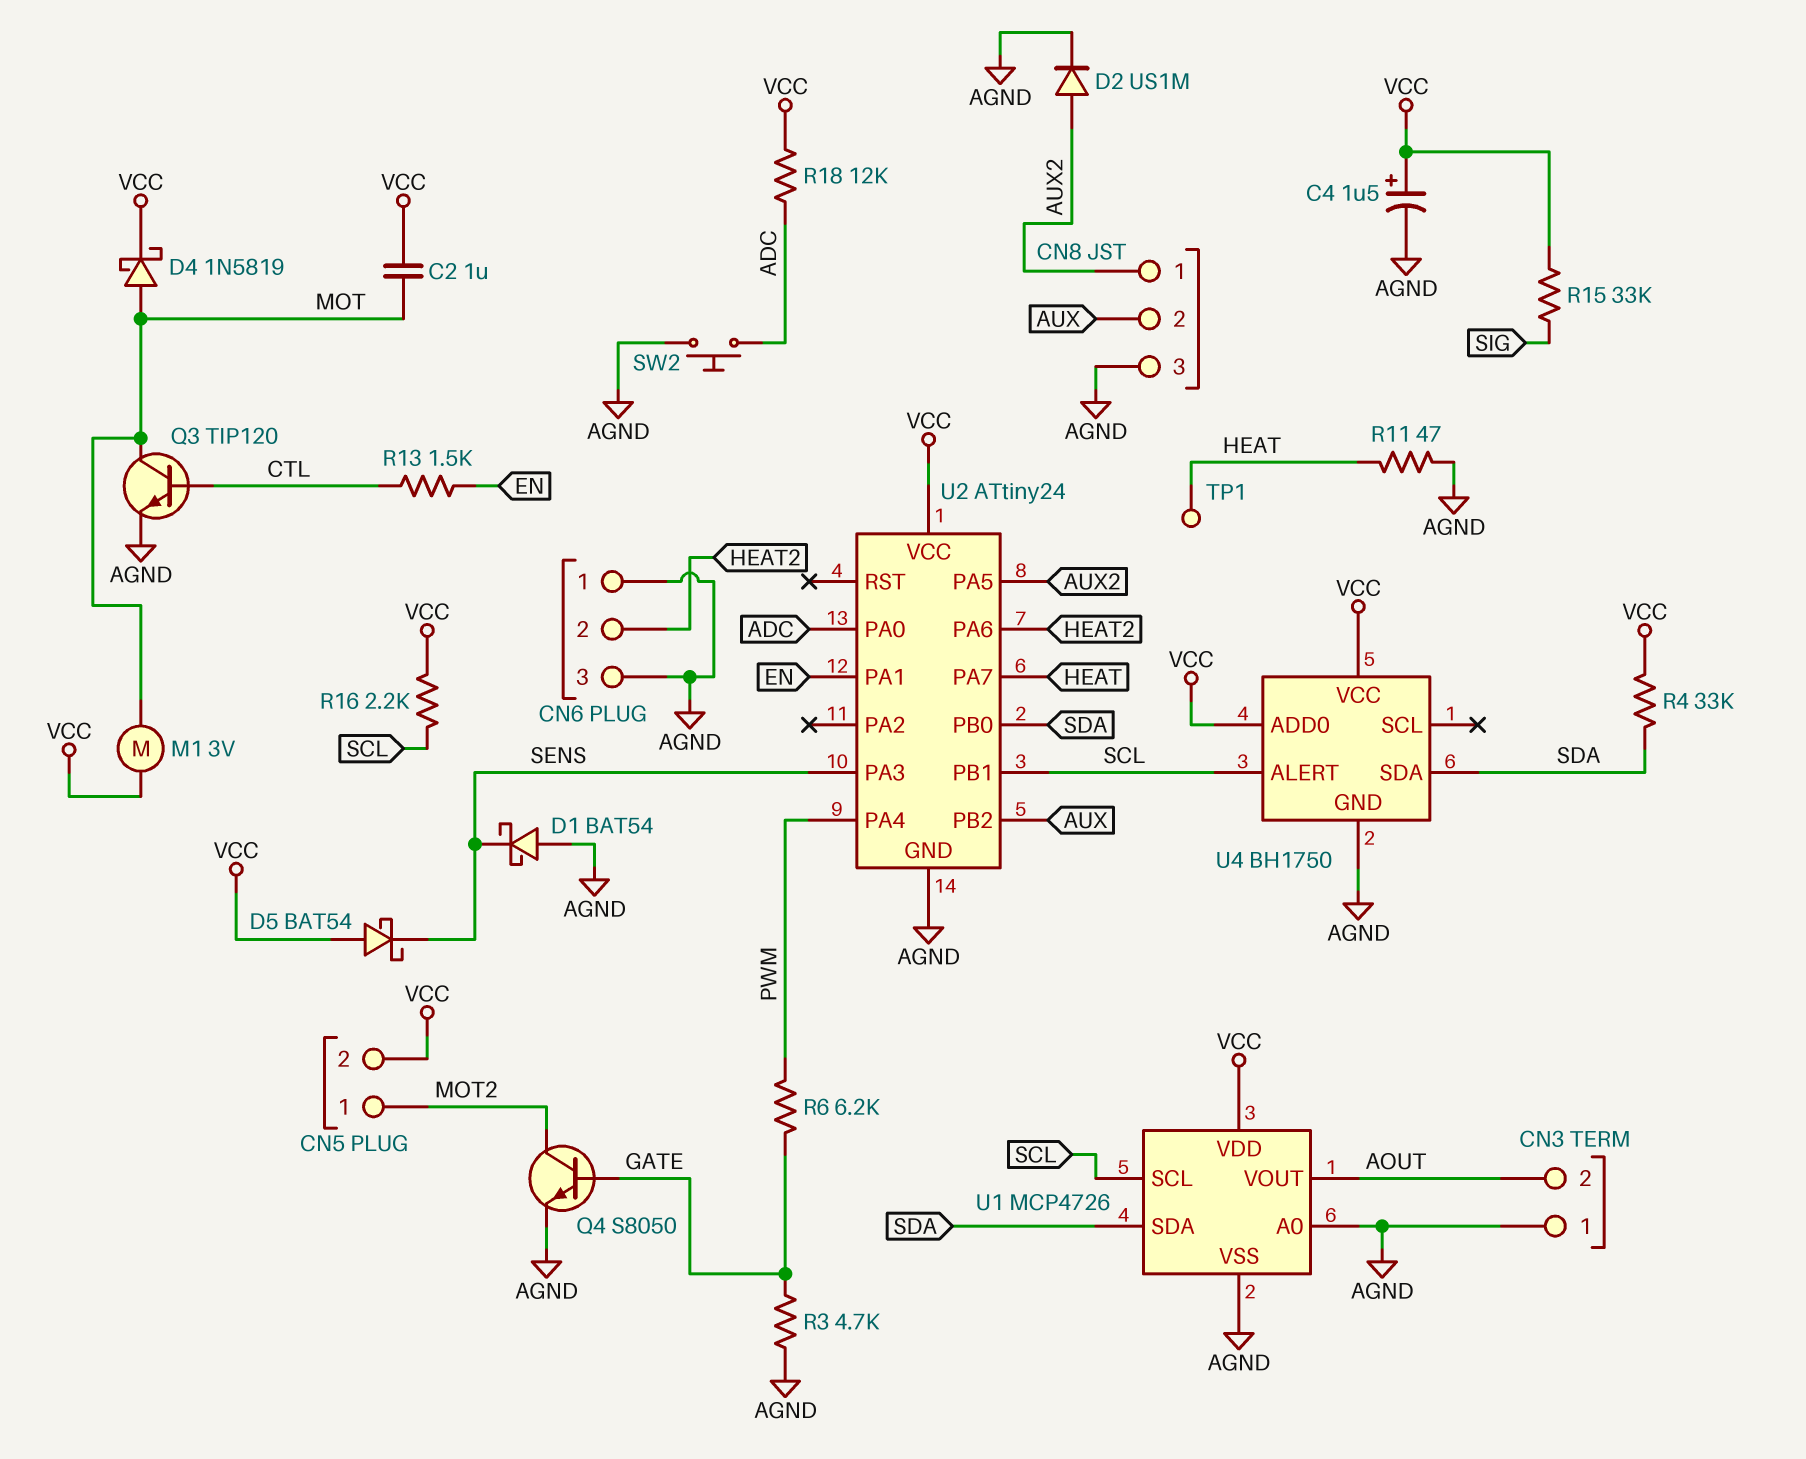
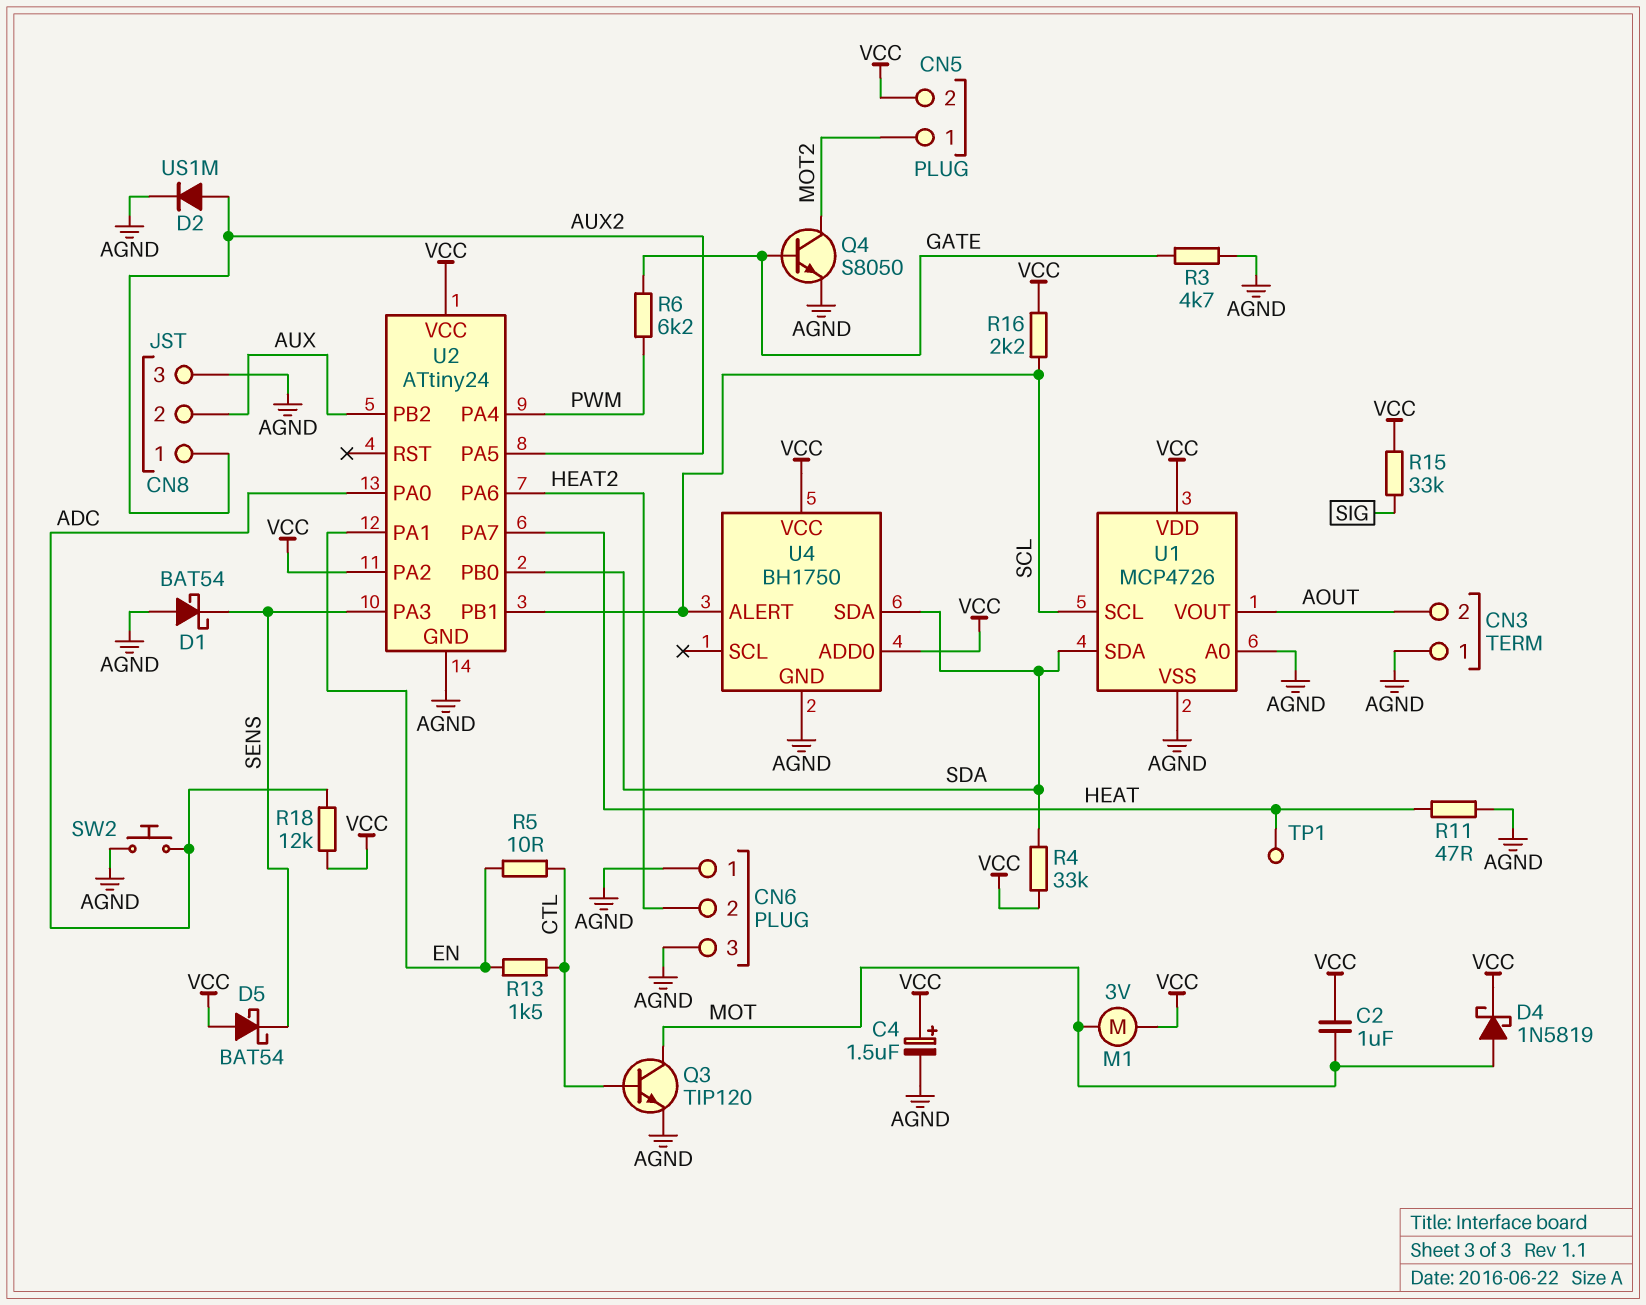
R5: none -> 10 (CTL, EN)
U2 pin PA2: none -> VCC

